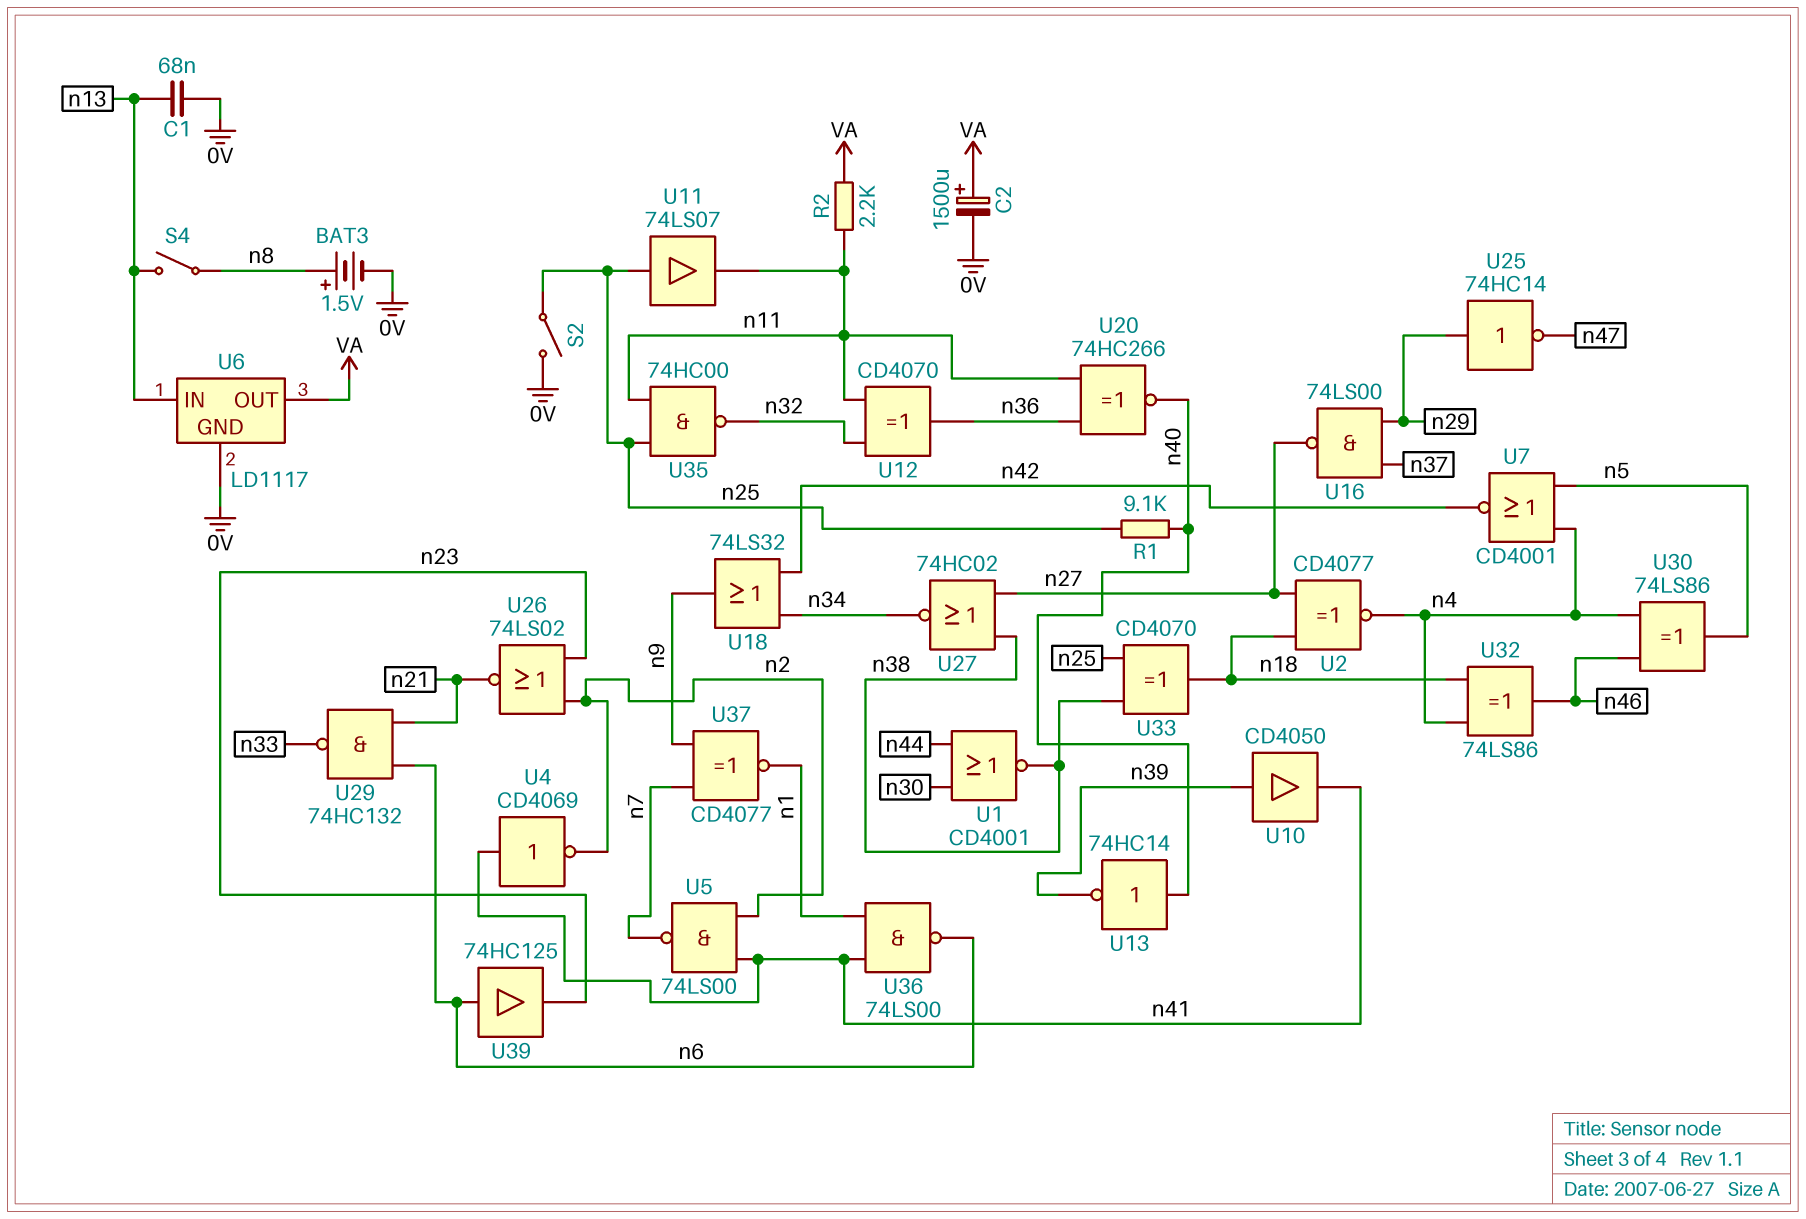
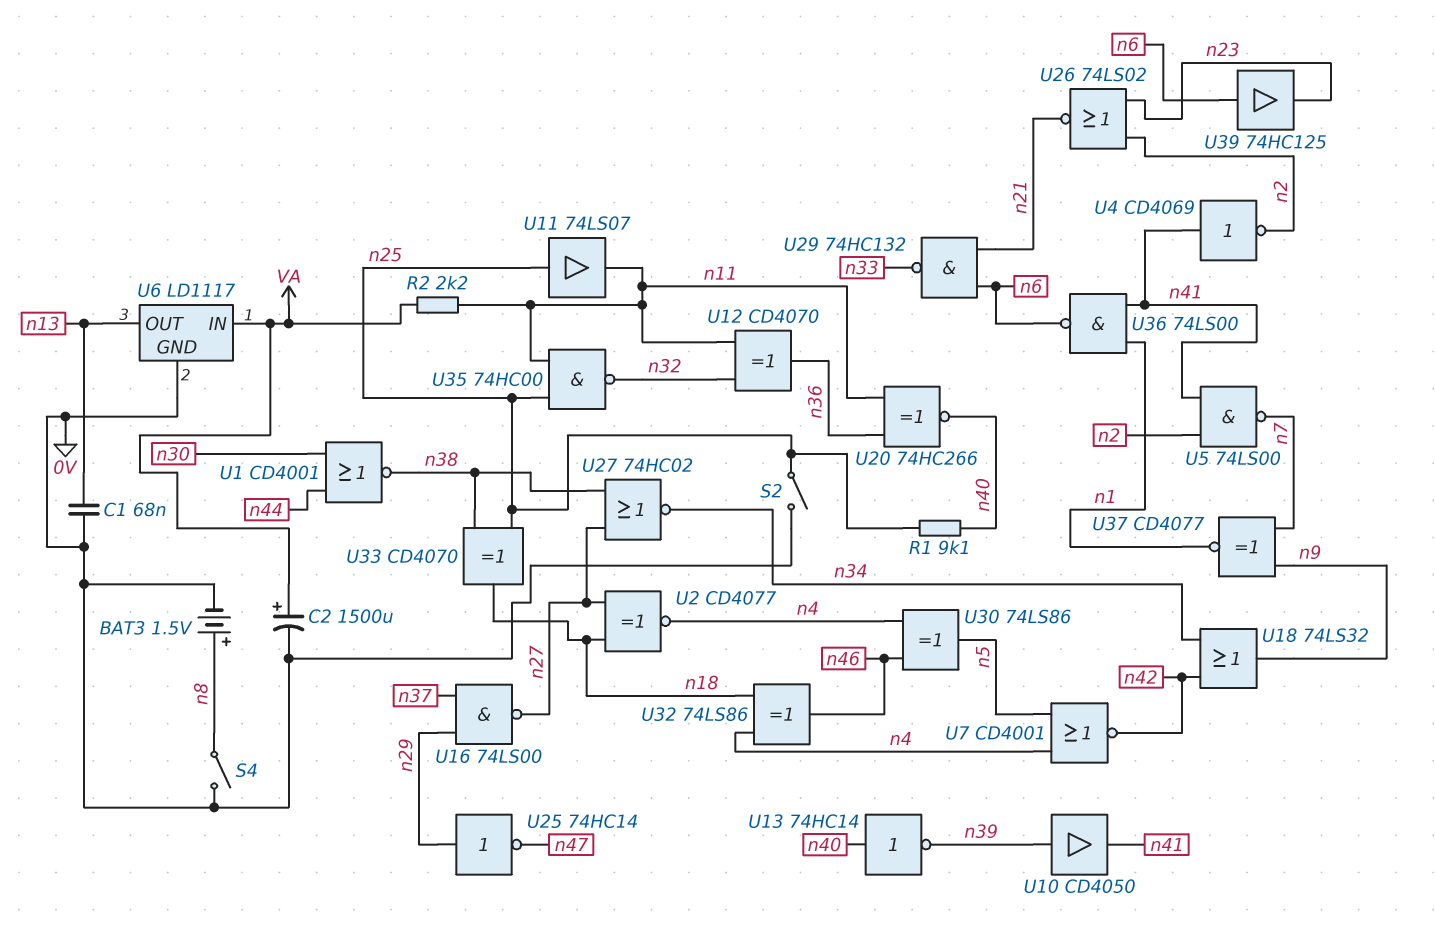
S4: switch (n8, n13) -> switch (0V, n8)
U6 pin IN: n13 -> VA
U6 pin OUT: VA -> n13

